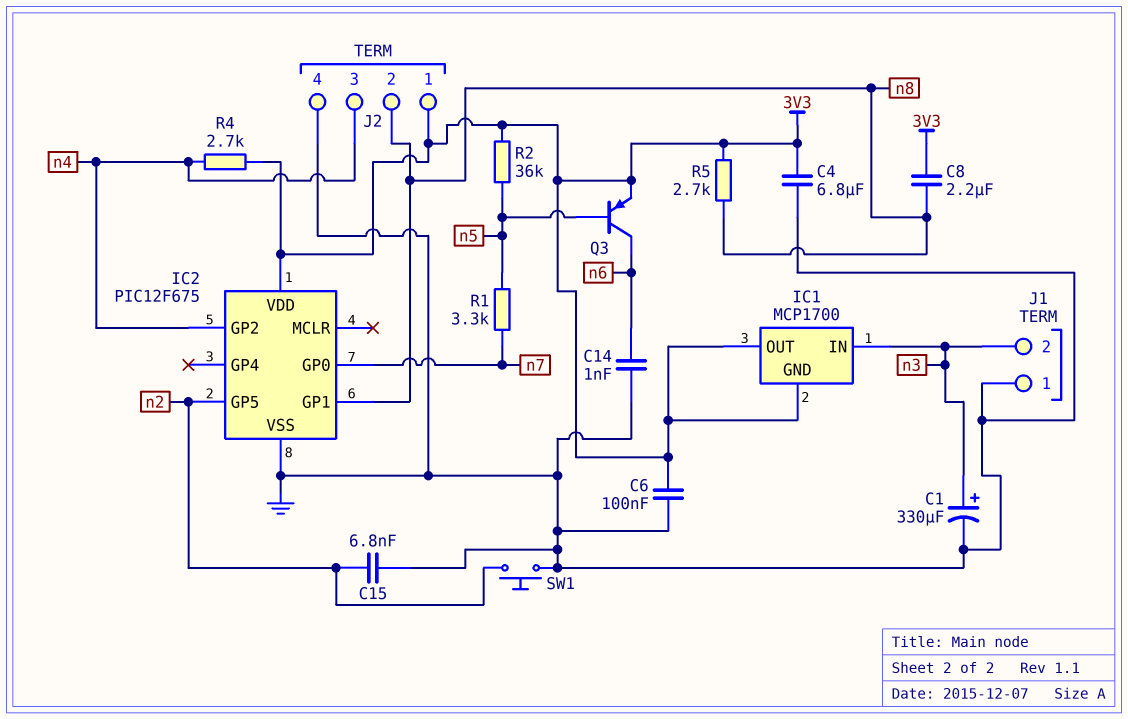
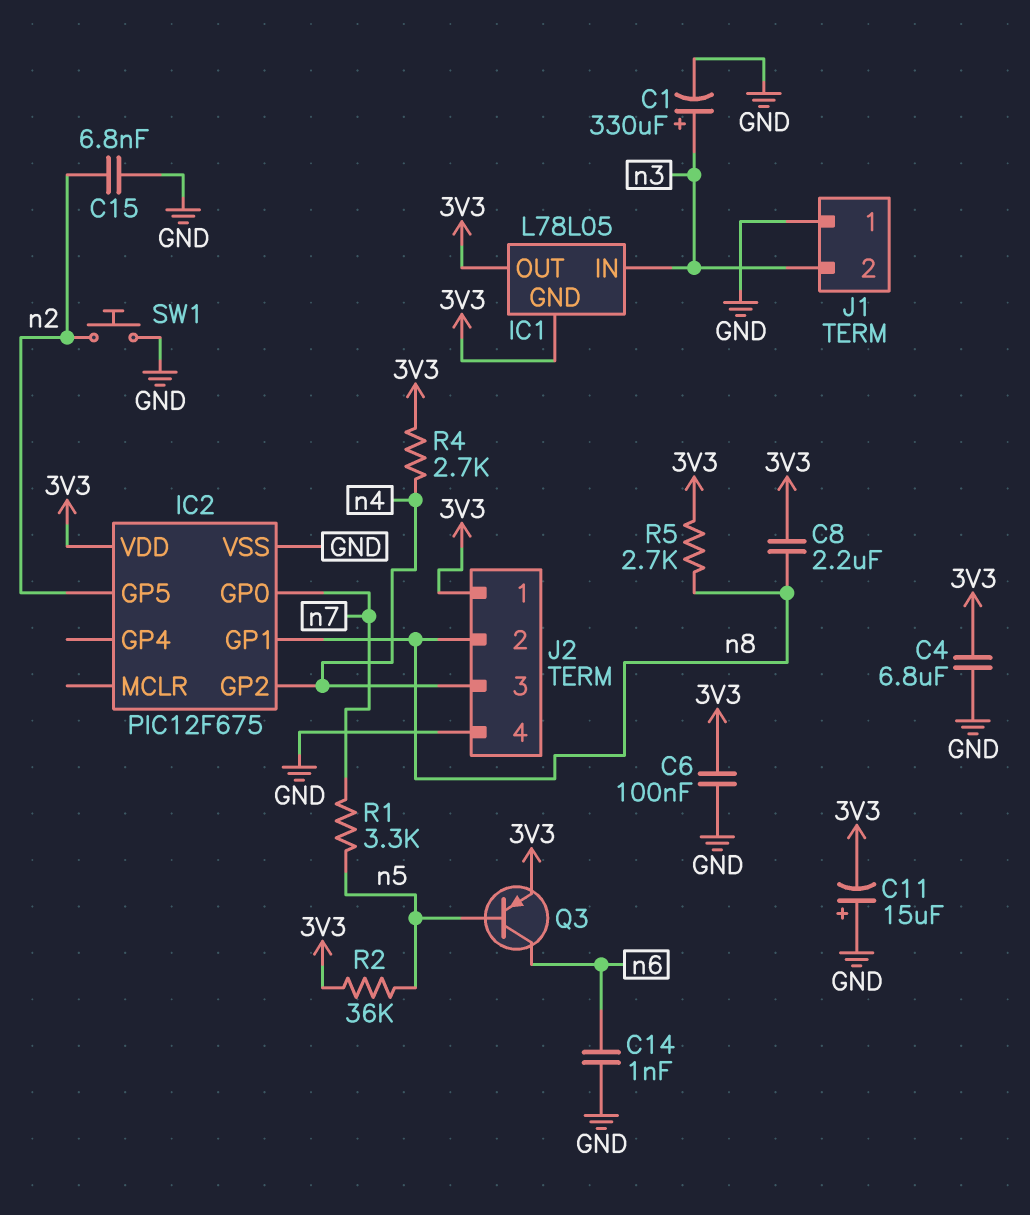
C11: none -> 15uF (plus GND, minus 3V3)
IC1: MCP1700 -> L78L05

